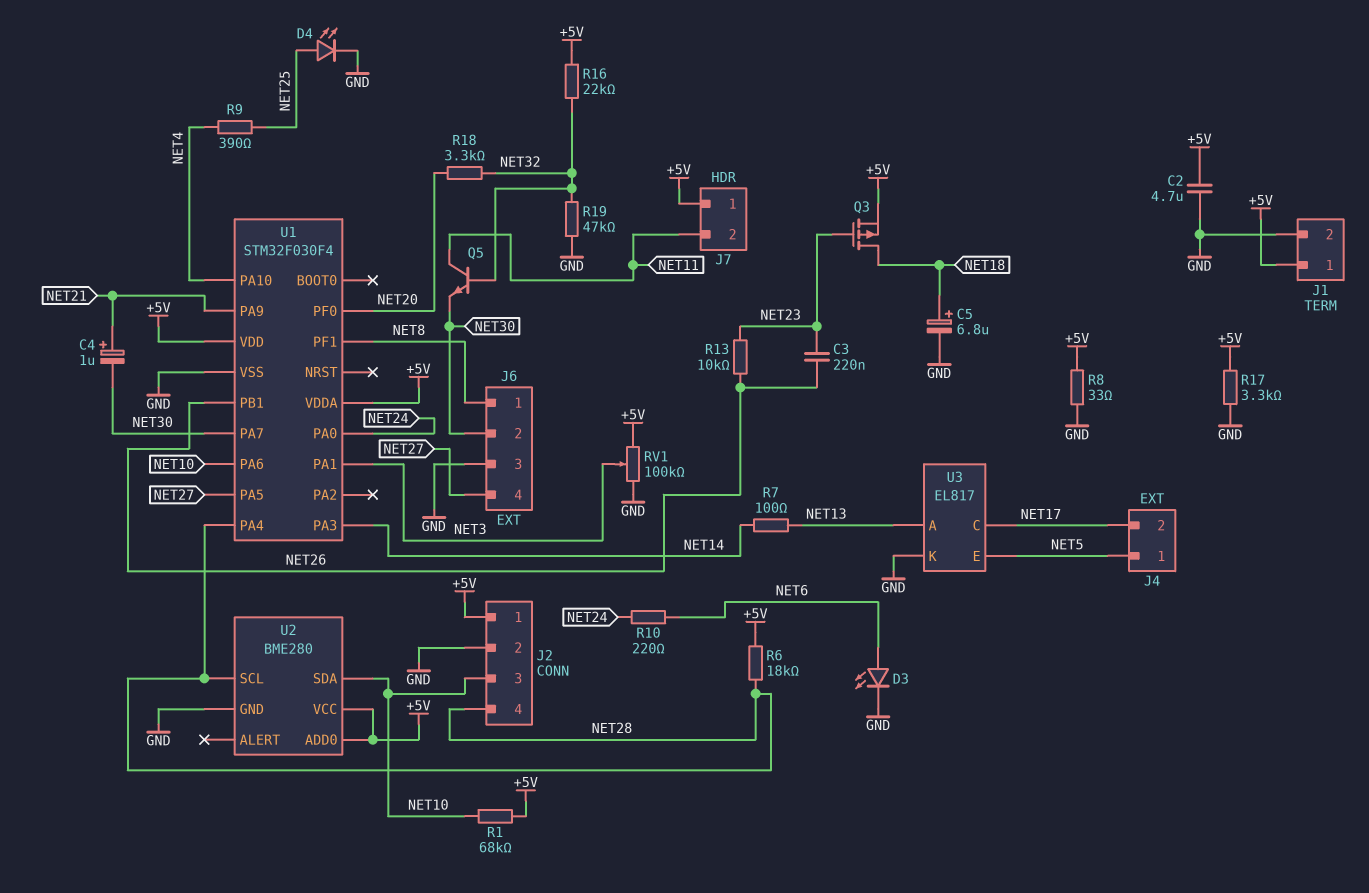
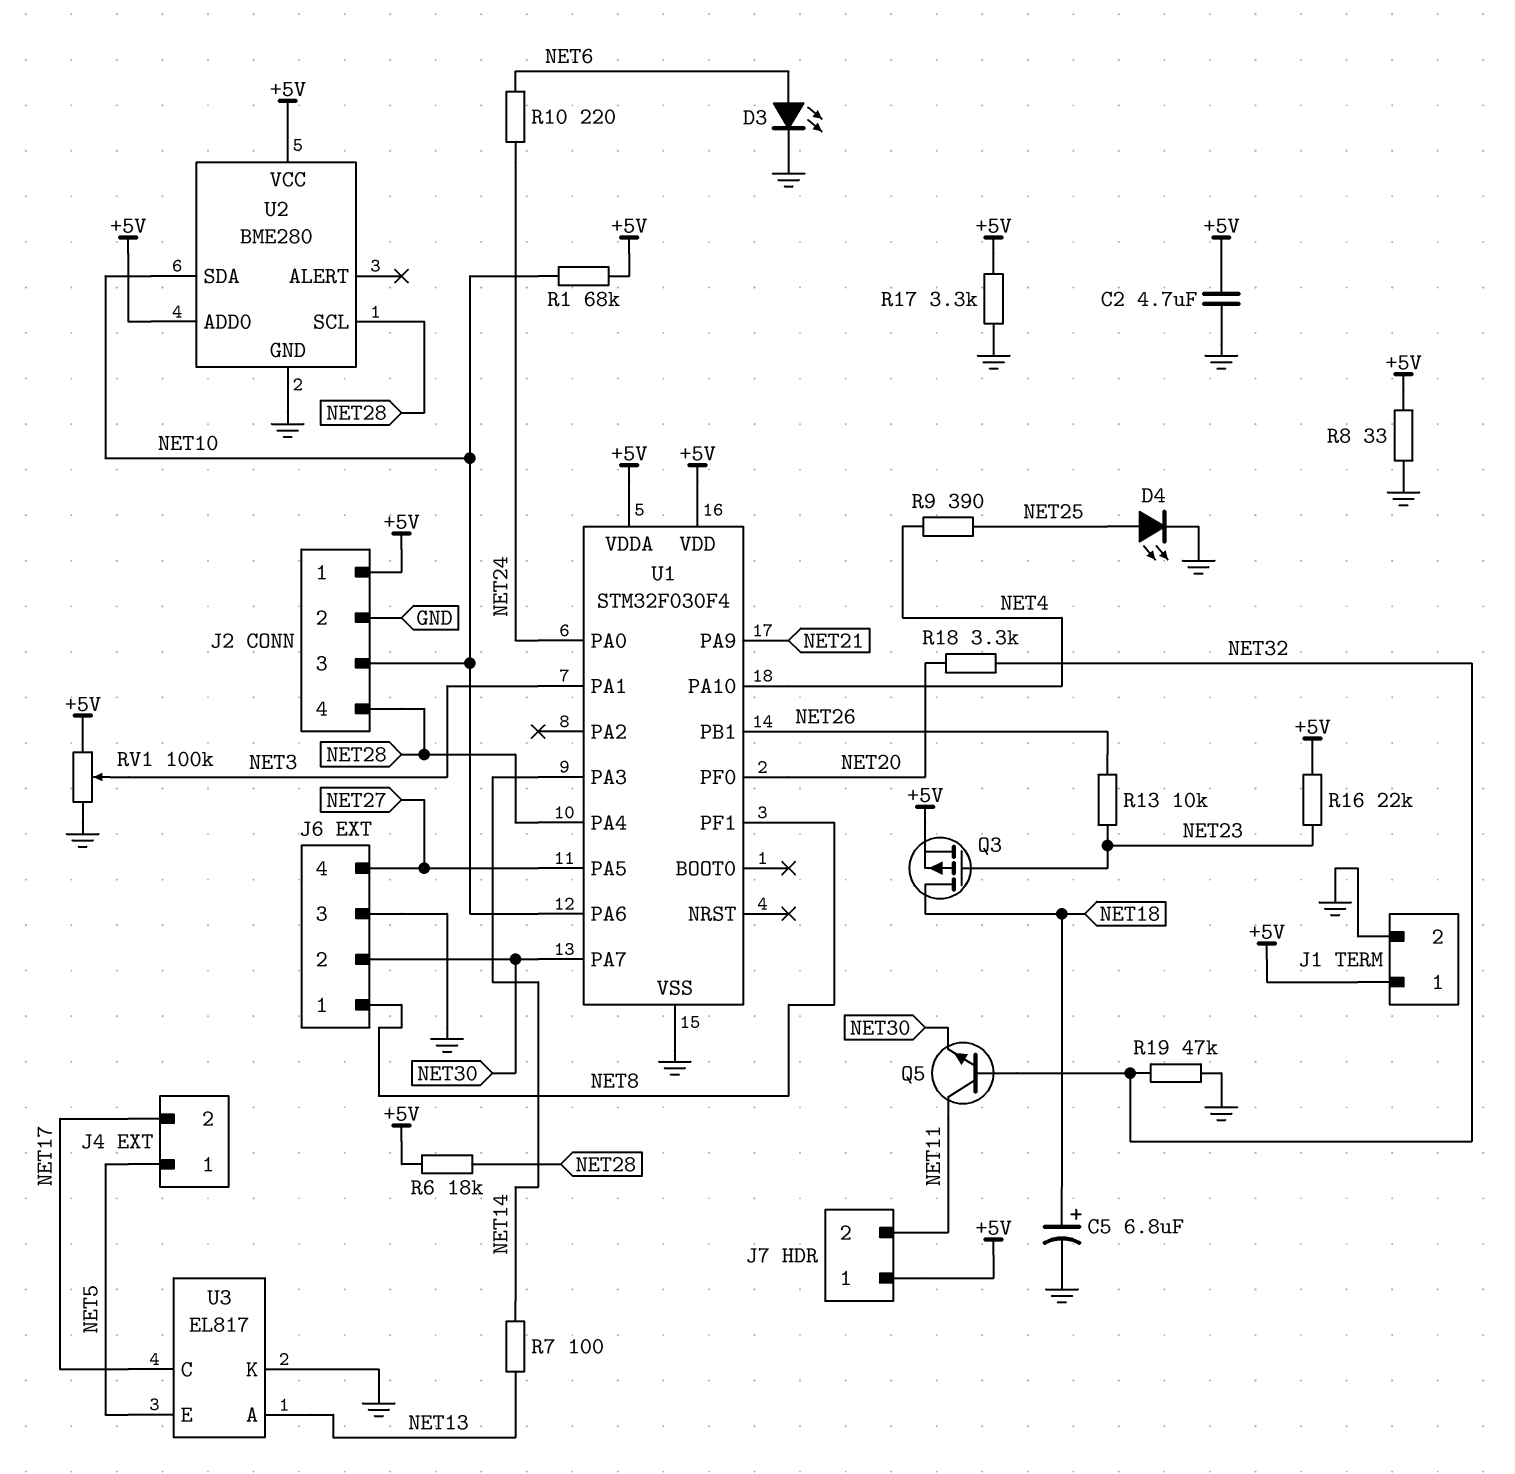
C3: 220nF (NET23, NET26) -> none
C4: 1uF (plus NET21, minus NET30) -> none
R16: 22k (+5V, NET32) -> 22k (+5V, NET23)

